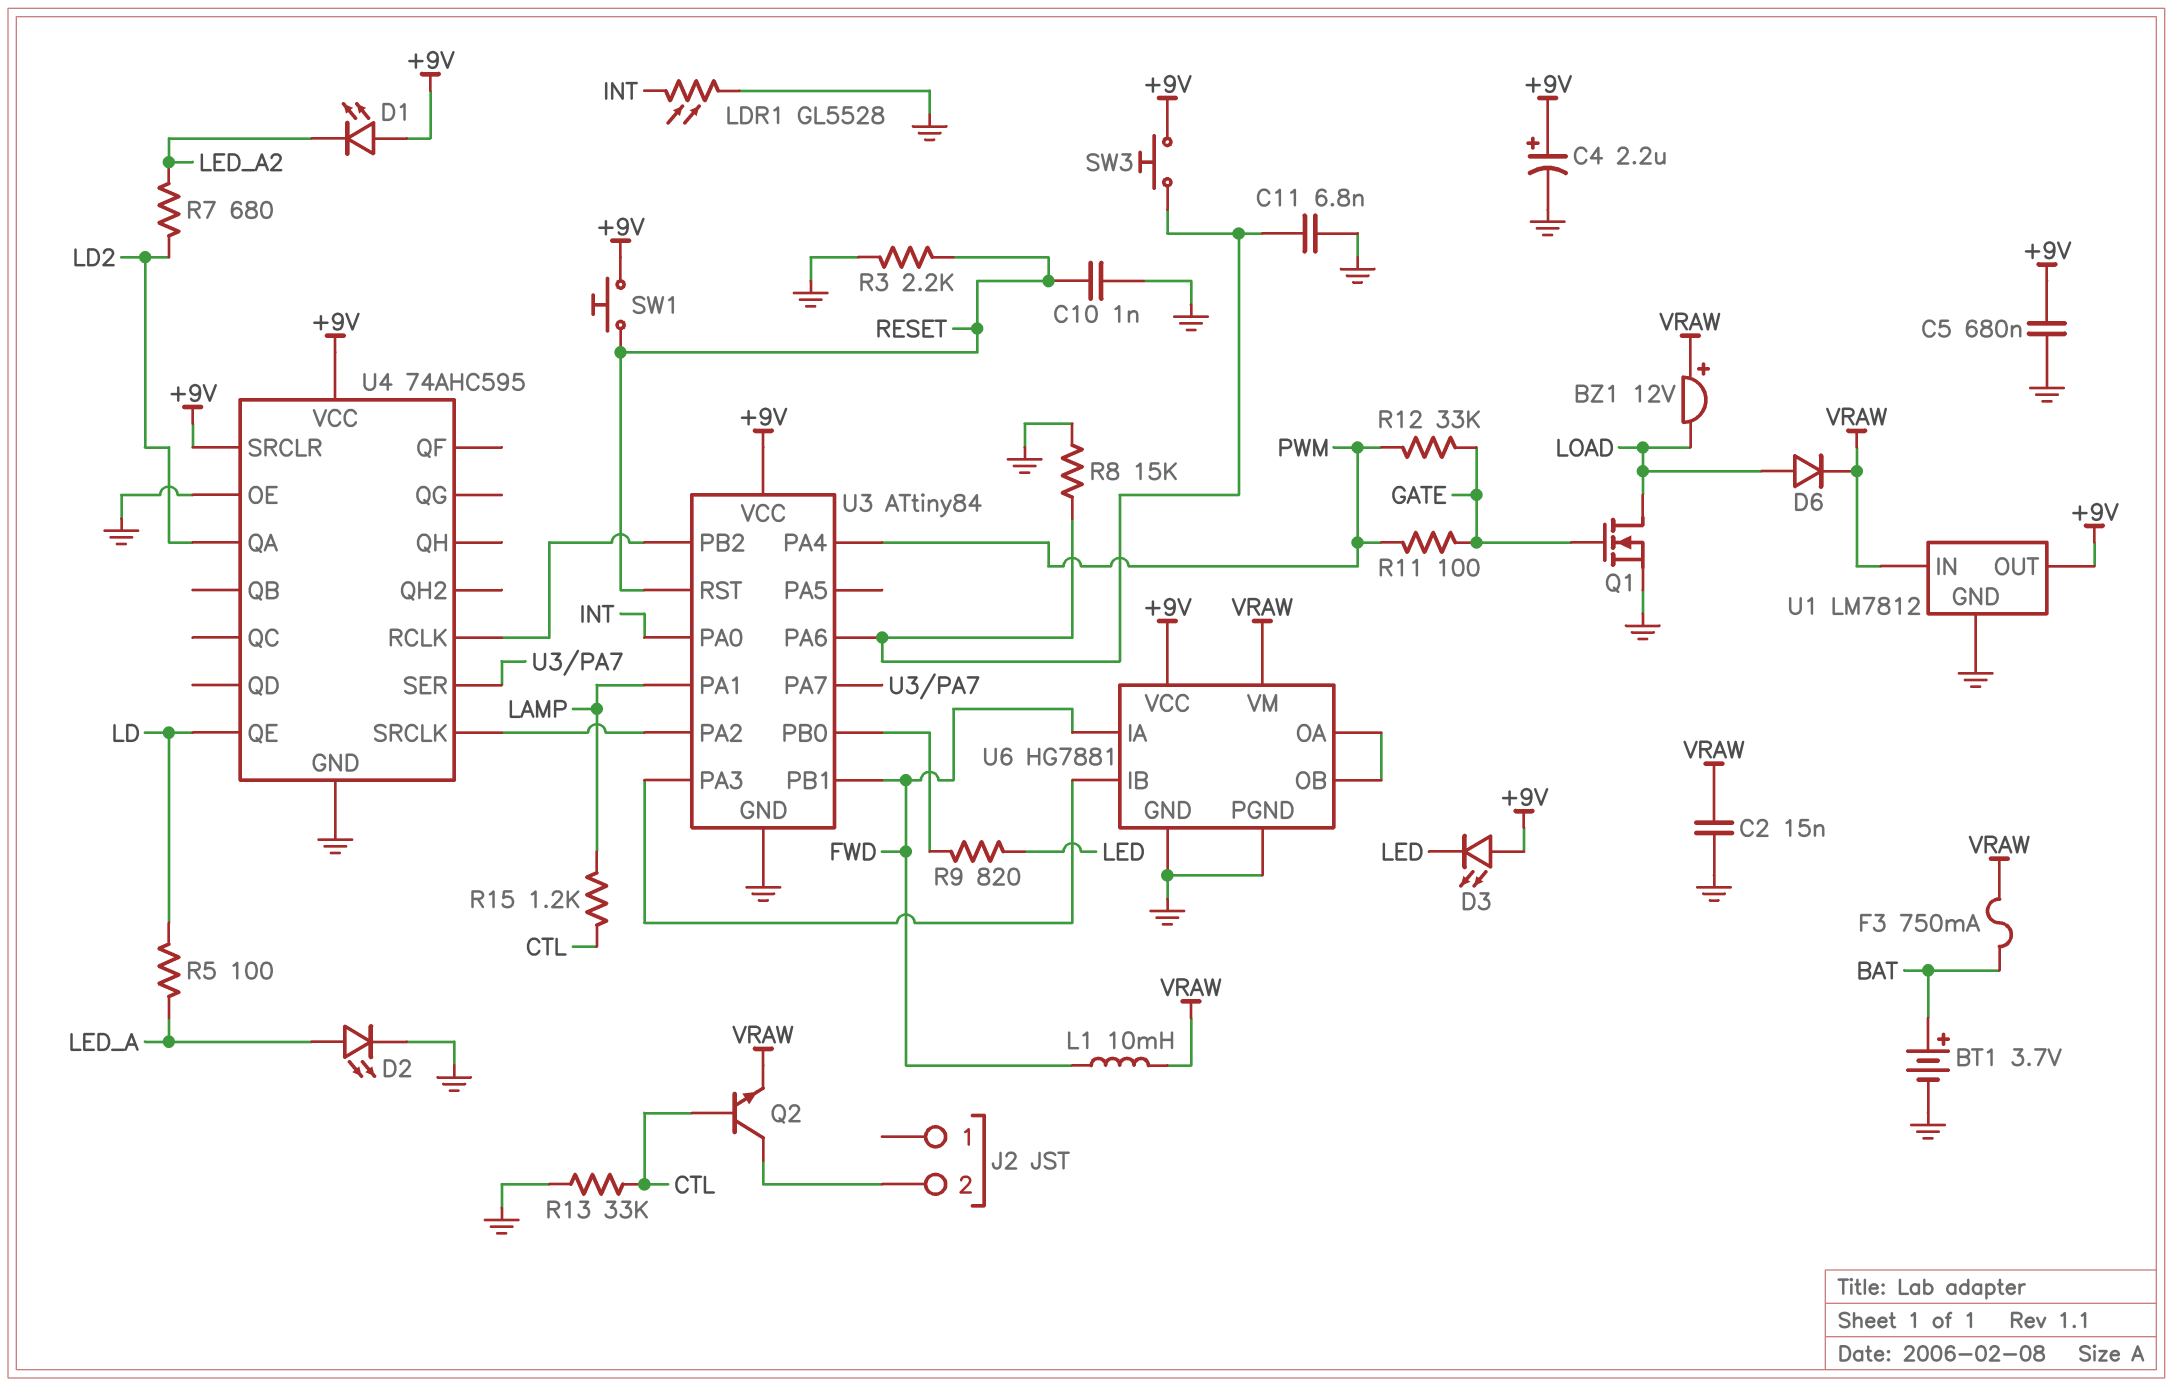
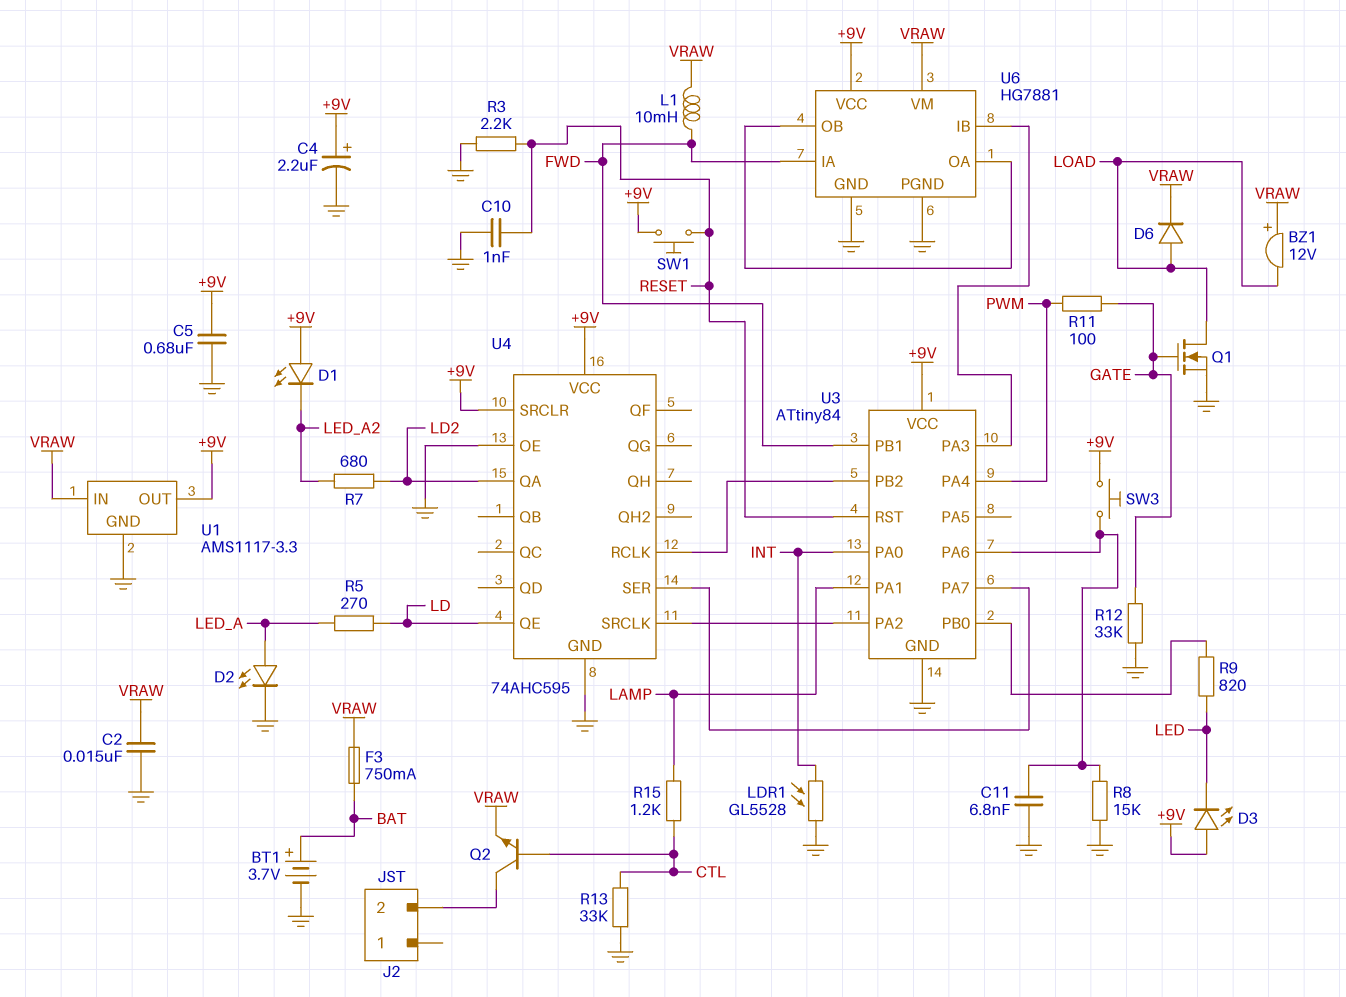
R5: 100 (LD, LED_A) -> 270 (LD, LED_A)
R12: 33k (GATE, PWM) -> 33k (GATE, GND)
U1: LM7812 -> AMS1117-3.3

